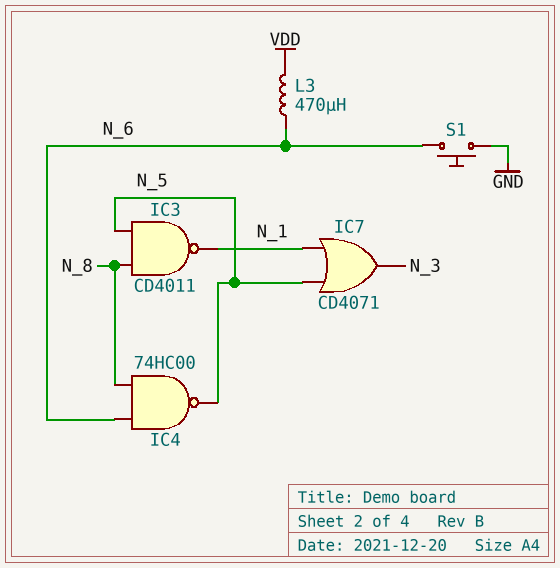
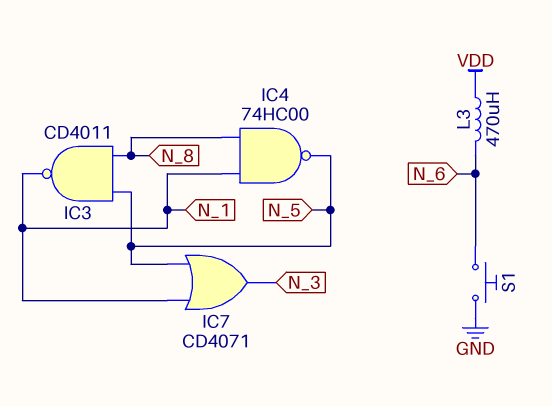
IC4: NAND 74HC00 (in N_6, in N_8, out N_5) -> NAND 74HC00 (in N_1, in N_8, out N_5)

